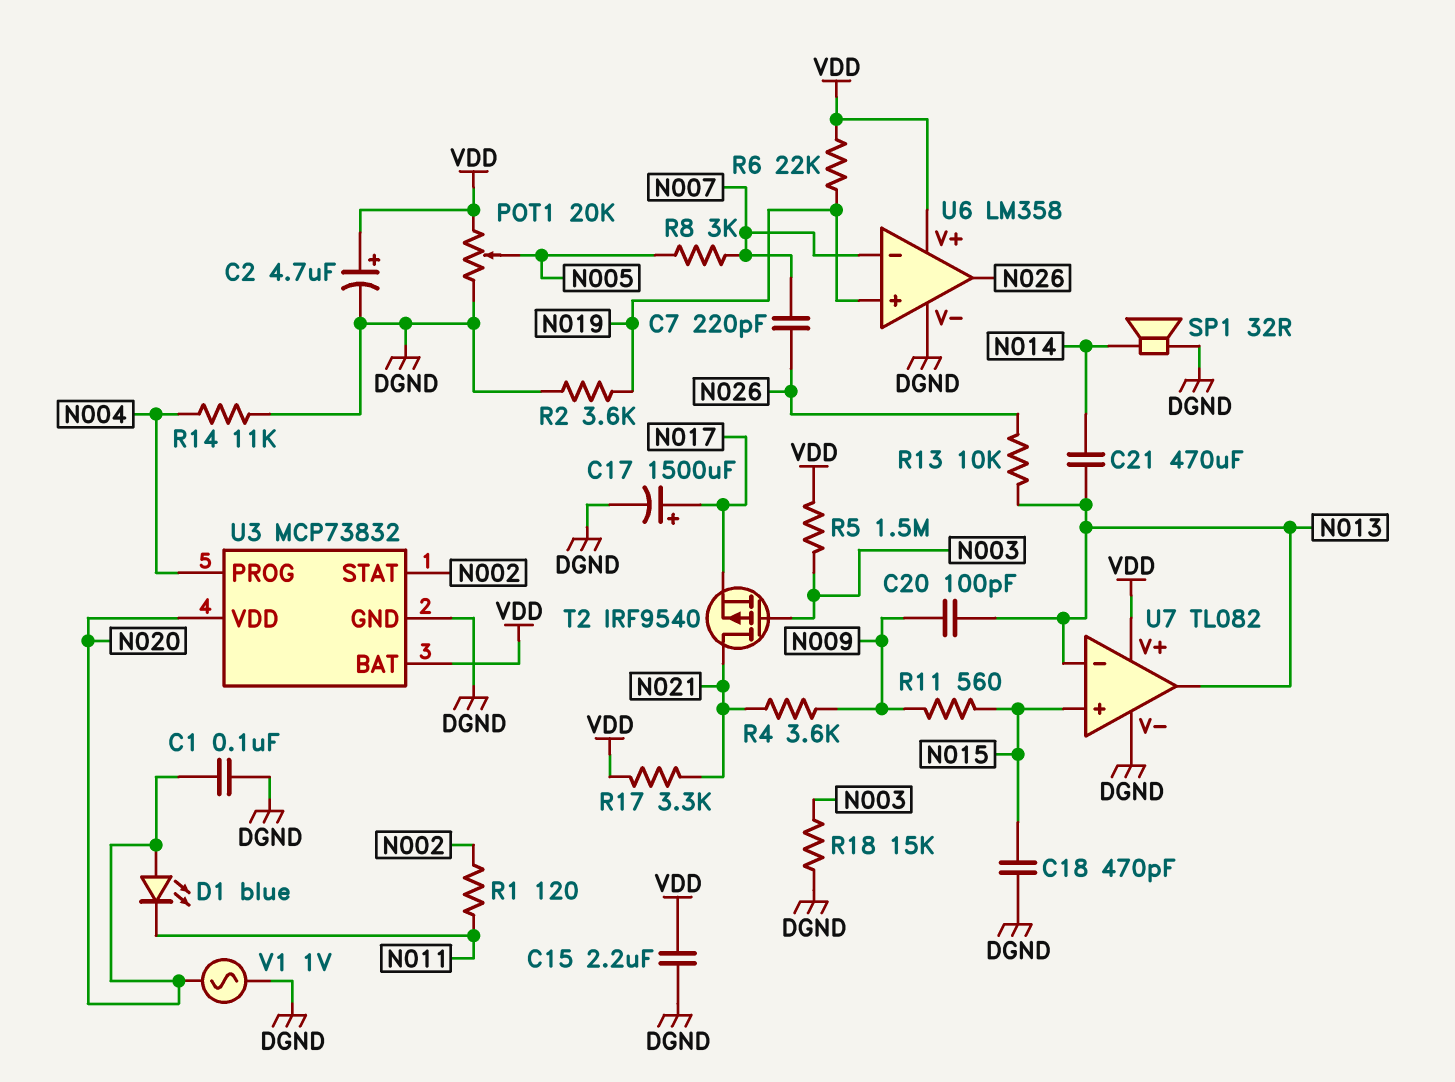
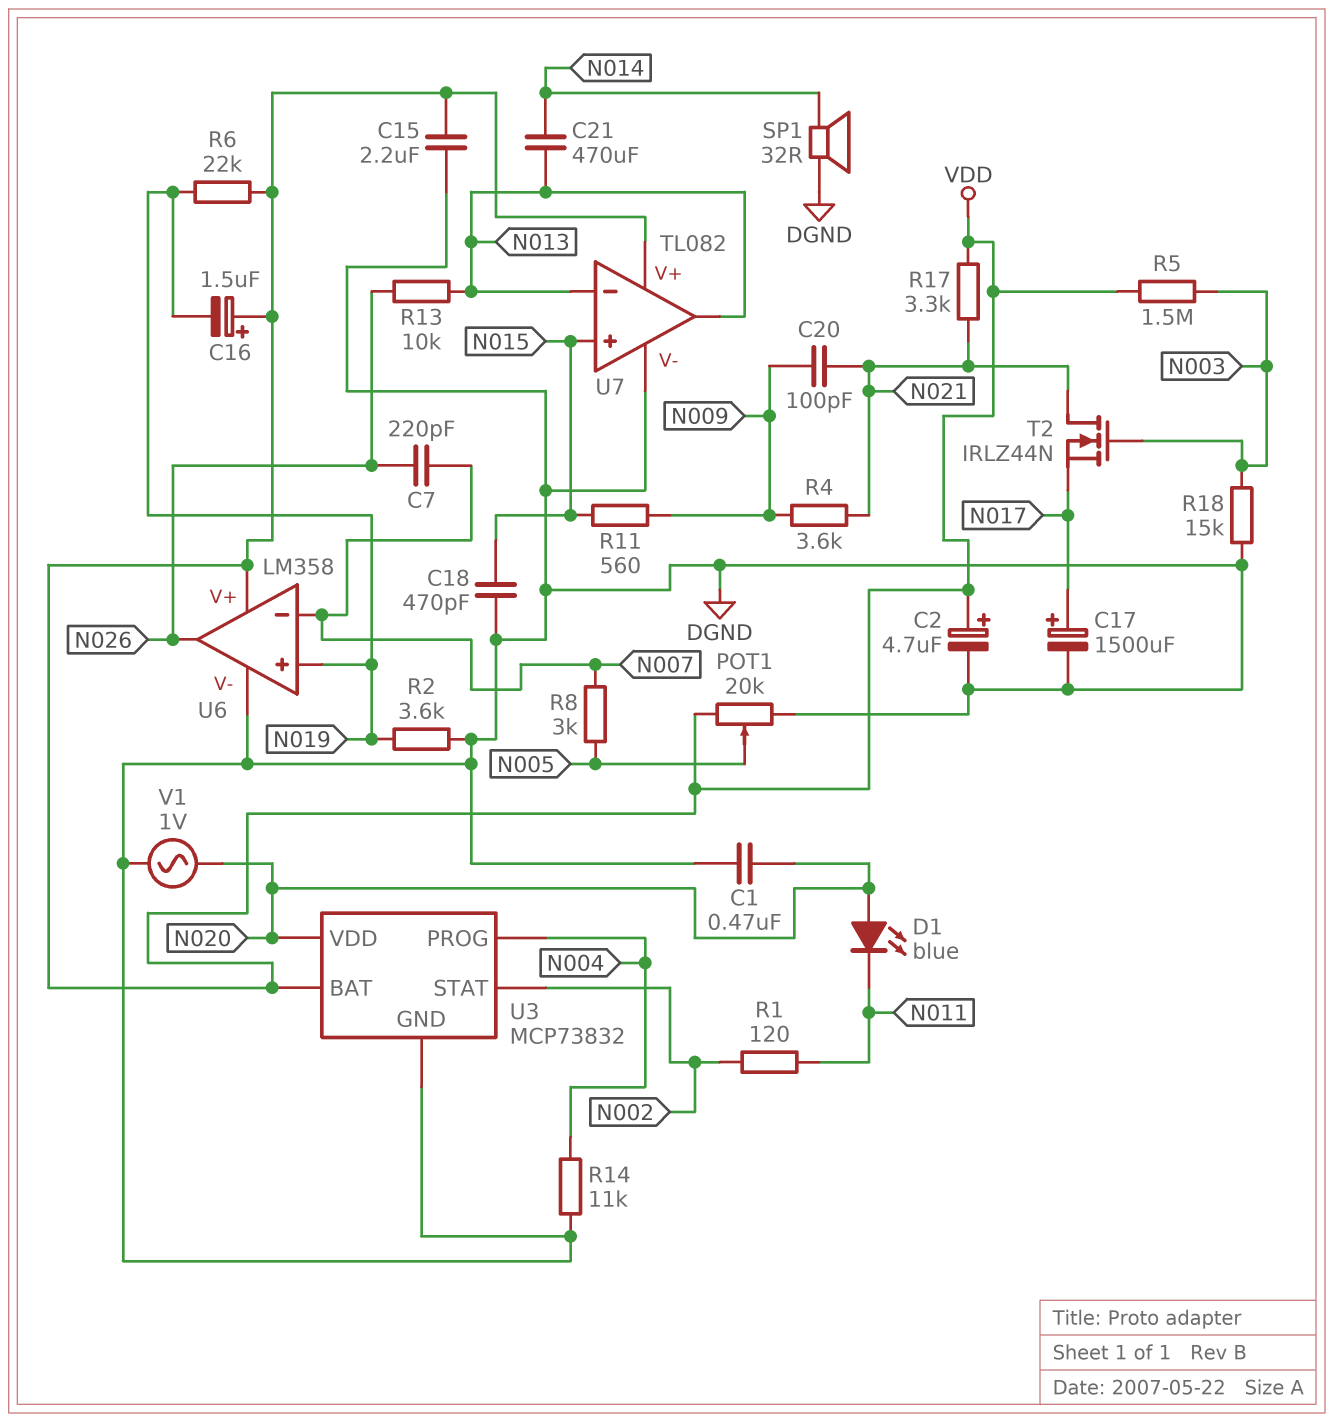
C1: 100nF (DGND, N020) -> 470nF (DGND, N020)
C16: none -> 1.5uF (plus VDD, minus N019)
C20: 100pF (N009, N013) -> 100pF (N009, N021)
T2: PMOS IRF9540 (G N003, D N021, S N017) -> NMOS IRLZ44N (G N003, D N021, S N017)

